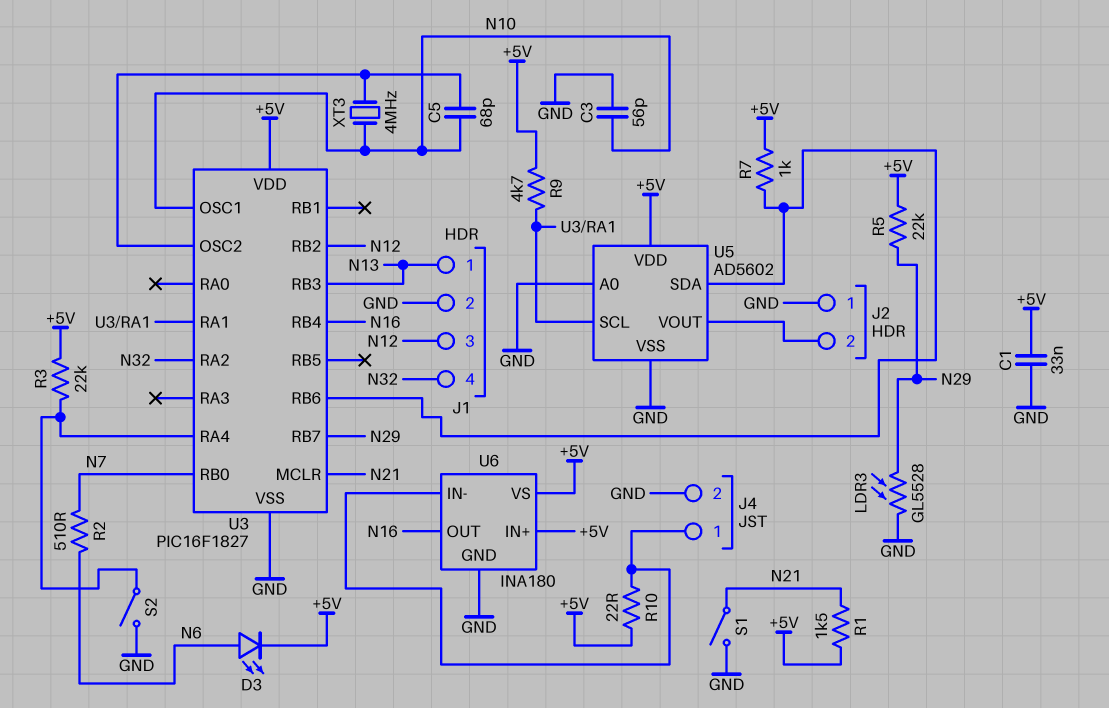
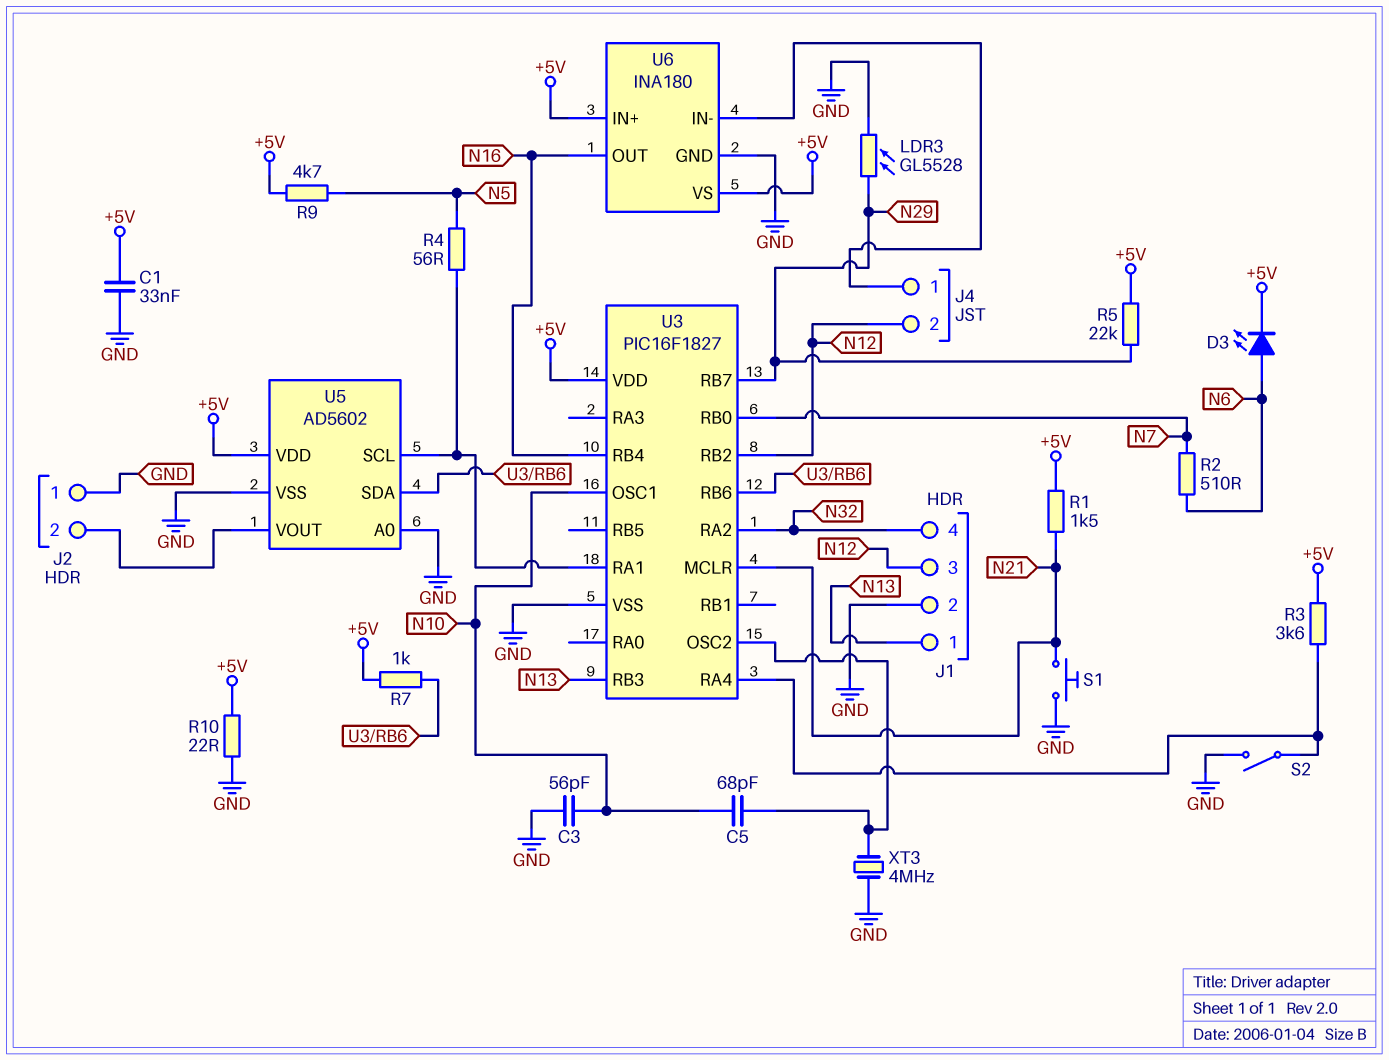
J4 pin 2: GND -> N12
R3: 22k (+5V, U3/RA4) -> 3.6k (+5V, U3/RA4)
R4: none -> 56 (N5, U3/RA1)
R9: 4.7k (+5V, U3/RA1) -> 4.7k (+5V, N5)
R10: 22 (+5V, J4/1) -> 22 (+5V, GND)
S1: switch (GND, N21) -> button (GND, N21)
XT3: 4MHz (N10, U3/OSC2) -> 4MHz (GND, U3/OSC2)

